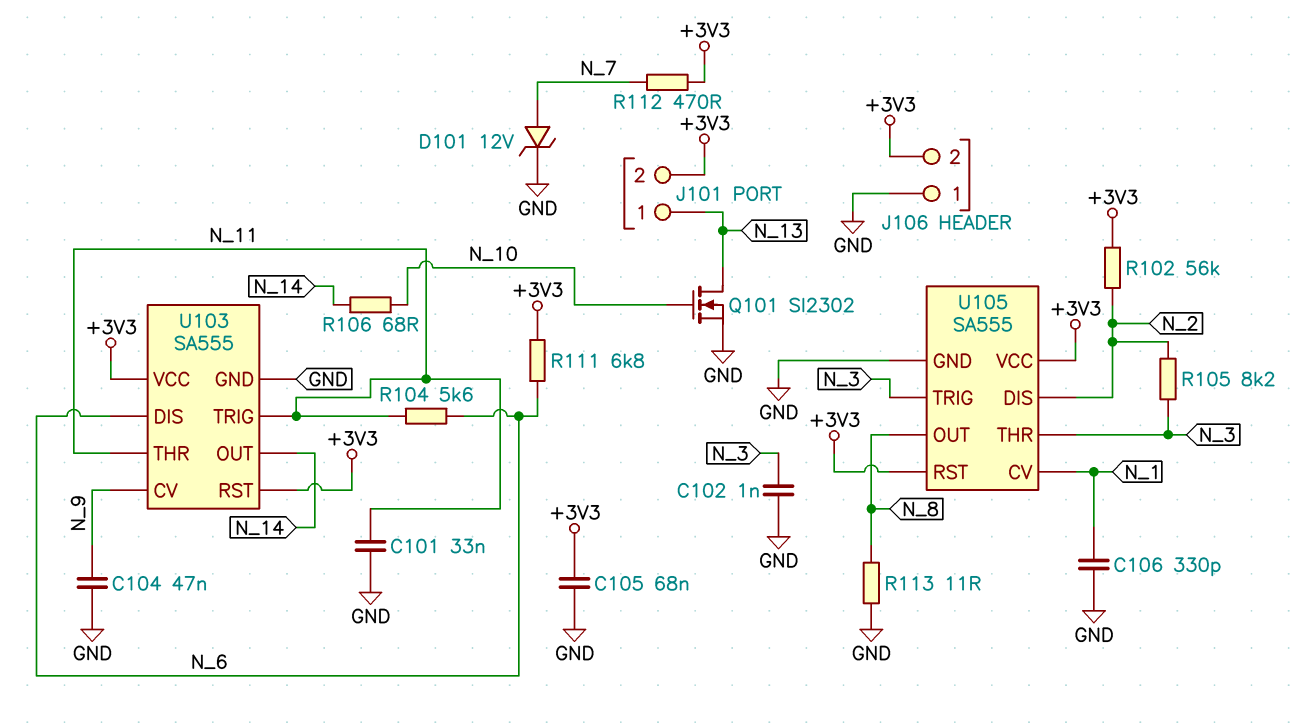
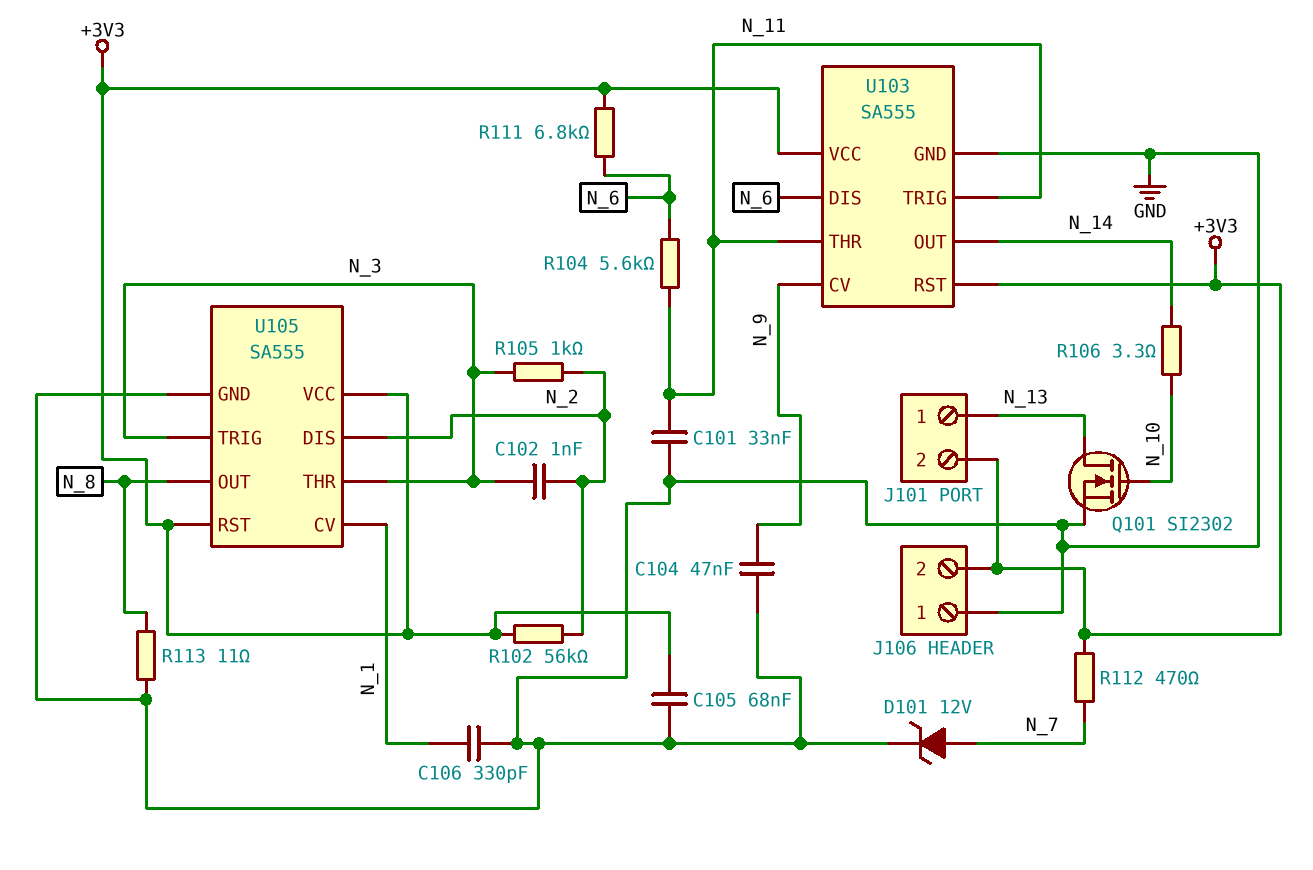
C102: 1nF (GND, N_3) -> 1nF (N_2, N_3)
R105: 8.2k (N_2, N_3) -> 1k (N_2, N_3)
R106: 68 (N_10, N_14) -> 3.3 (N_10, N_14)

